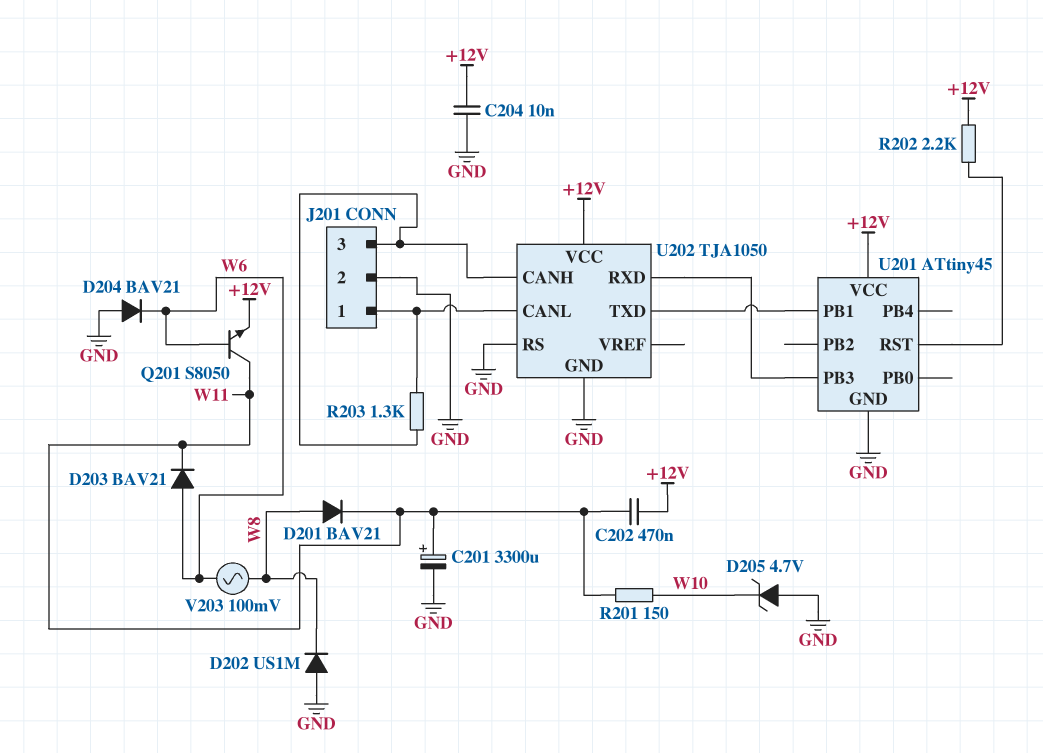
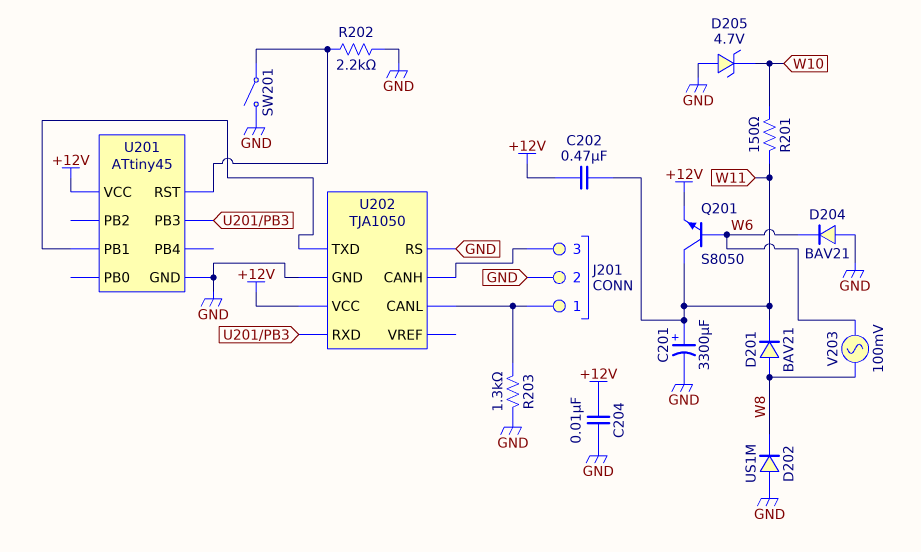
D203: diode BAV21 (A W6, K W11) -> none
R202: 2.2k (+12V, U201/RST) -> 2.2k (GND, U201/RST)
R203: 1.3k (J201/1, J201/3) -> 1.3k (GND, J201/1)
SW201: none -> switch (GND, U201/RST)

